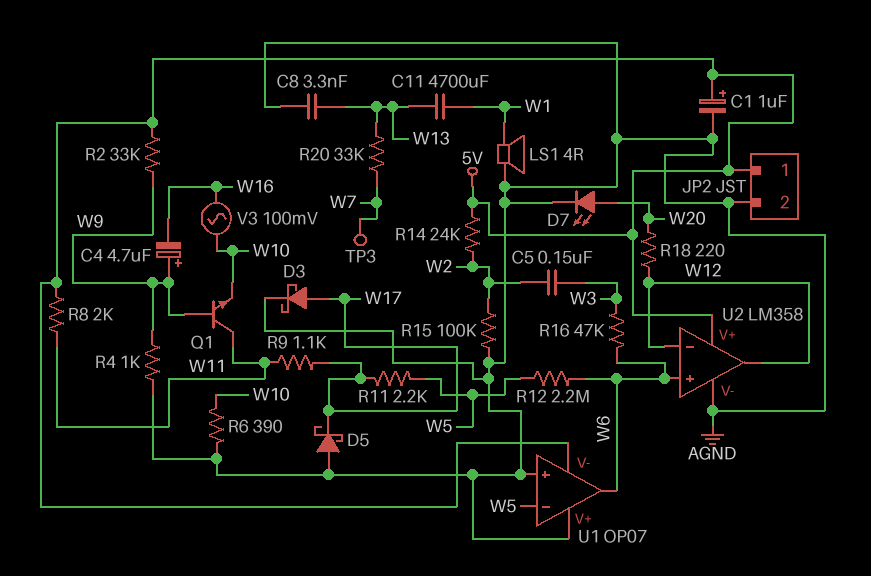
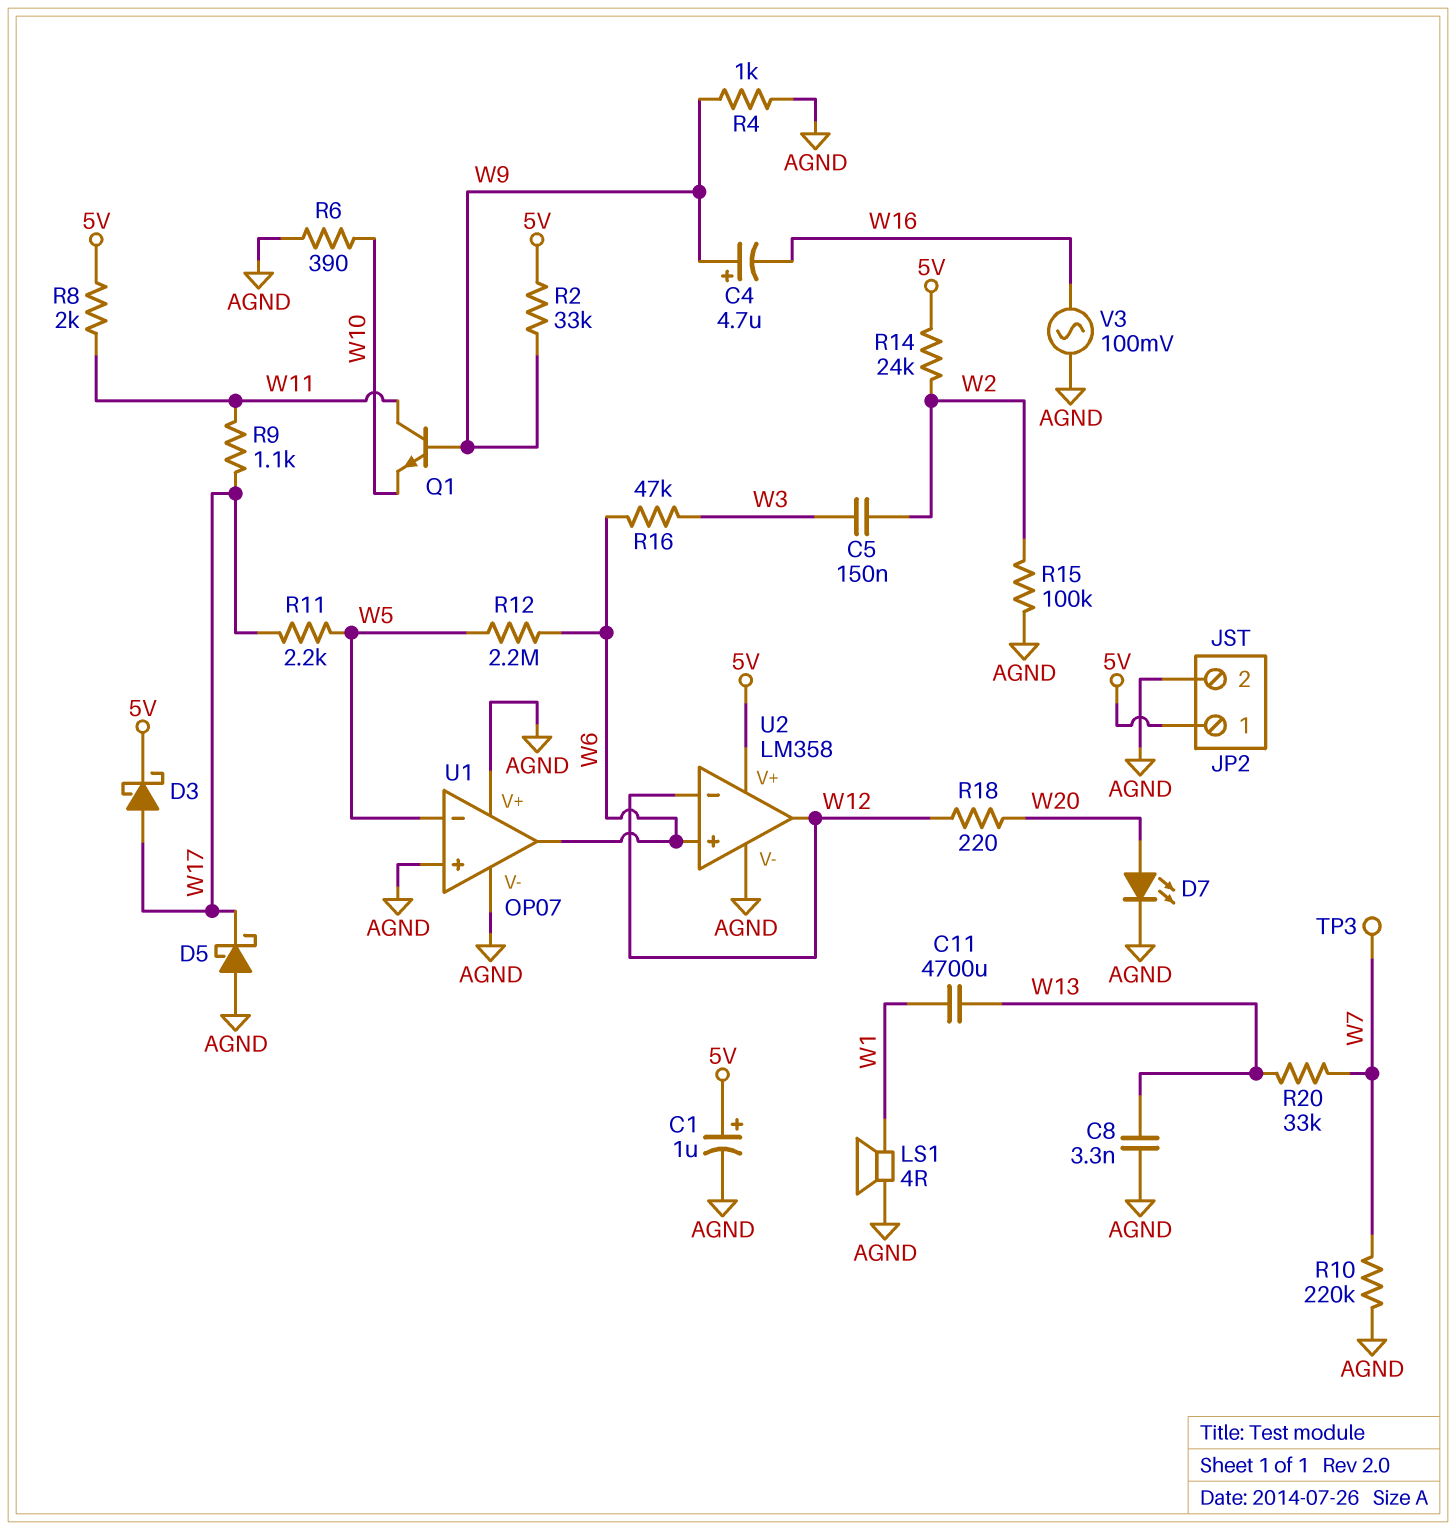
D3: schottky (A W17, K AGND) -> schottky (A W17, K 5V)
R10: none -> 220k (AGND, W7)
U1 pin V-: 5V -> AGND
V3: AC 100mV (W10, W16) -> AC 100mV (AGND, W16)

